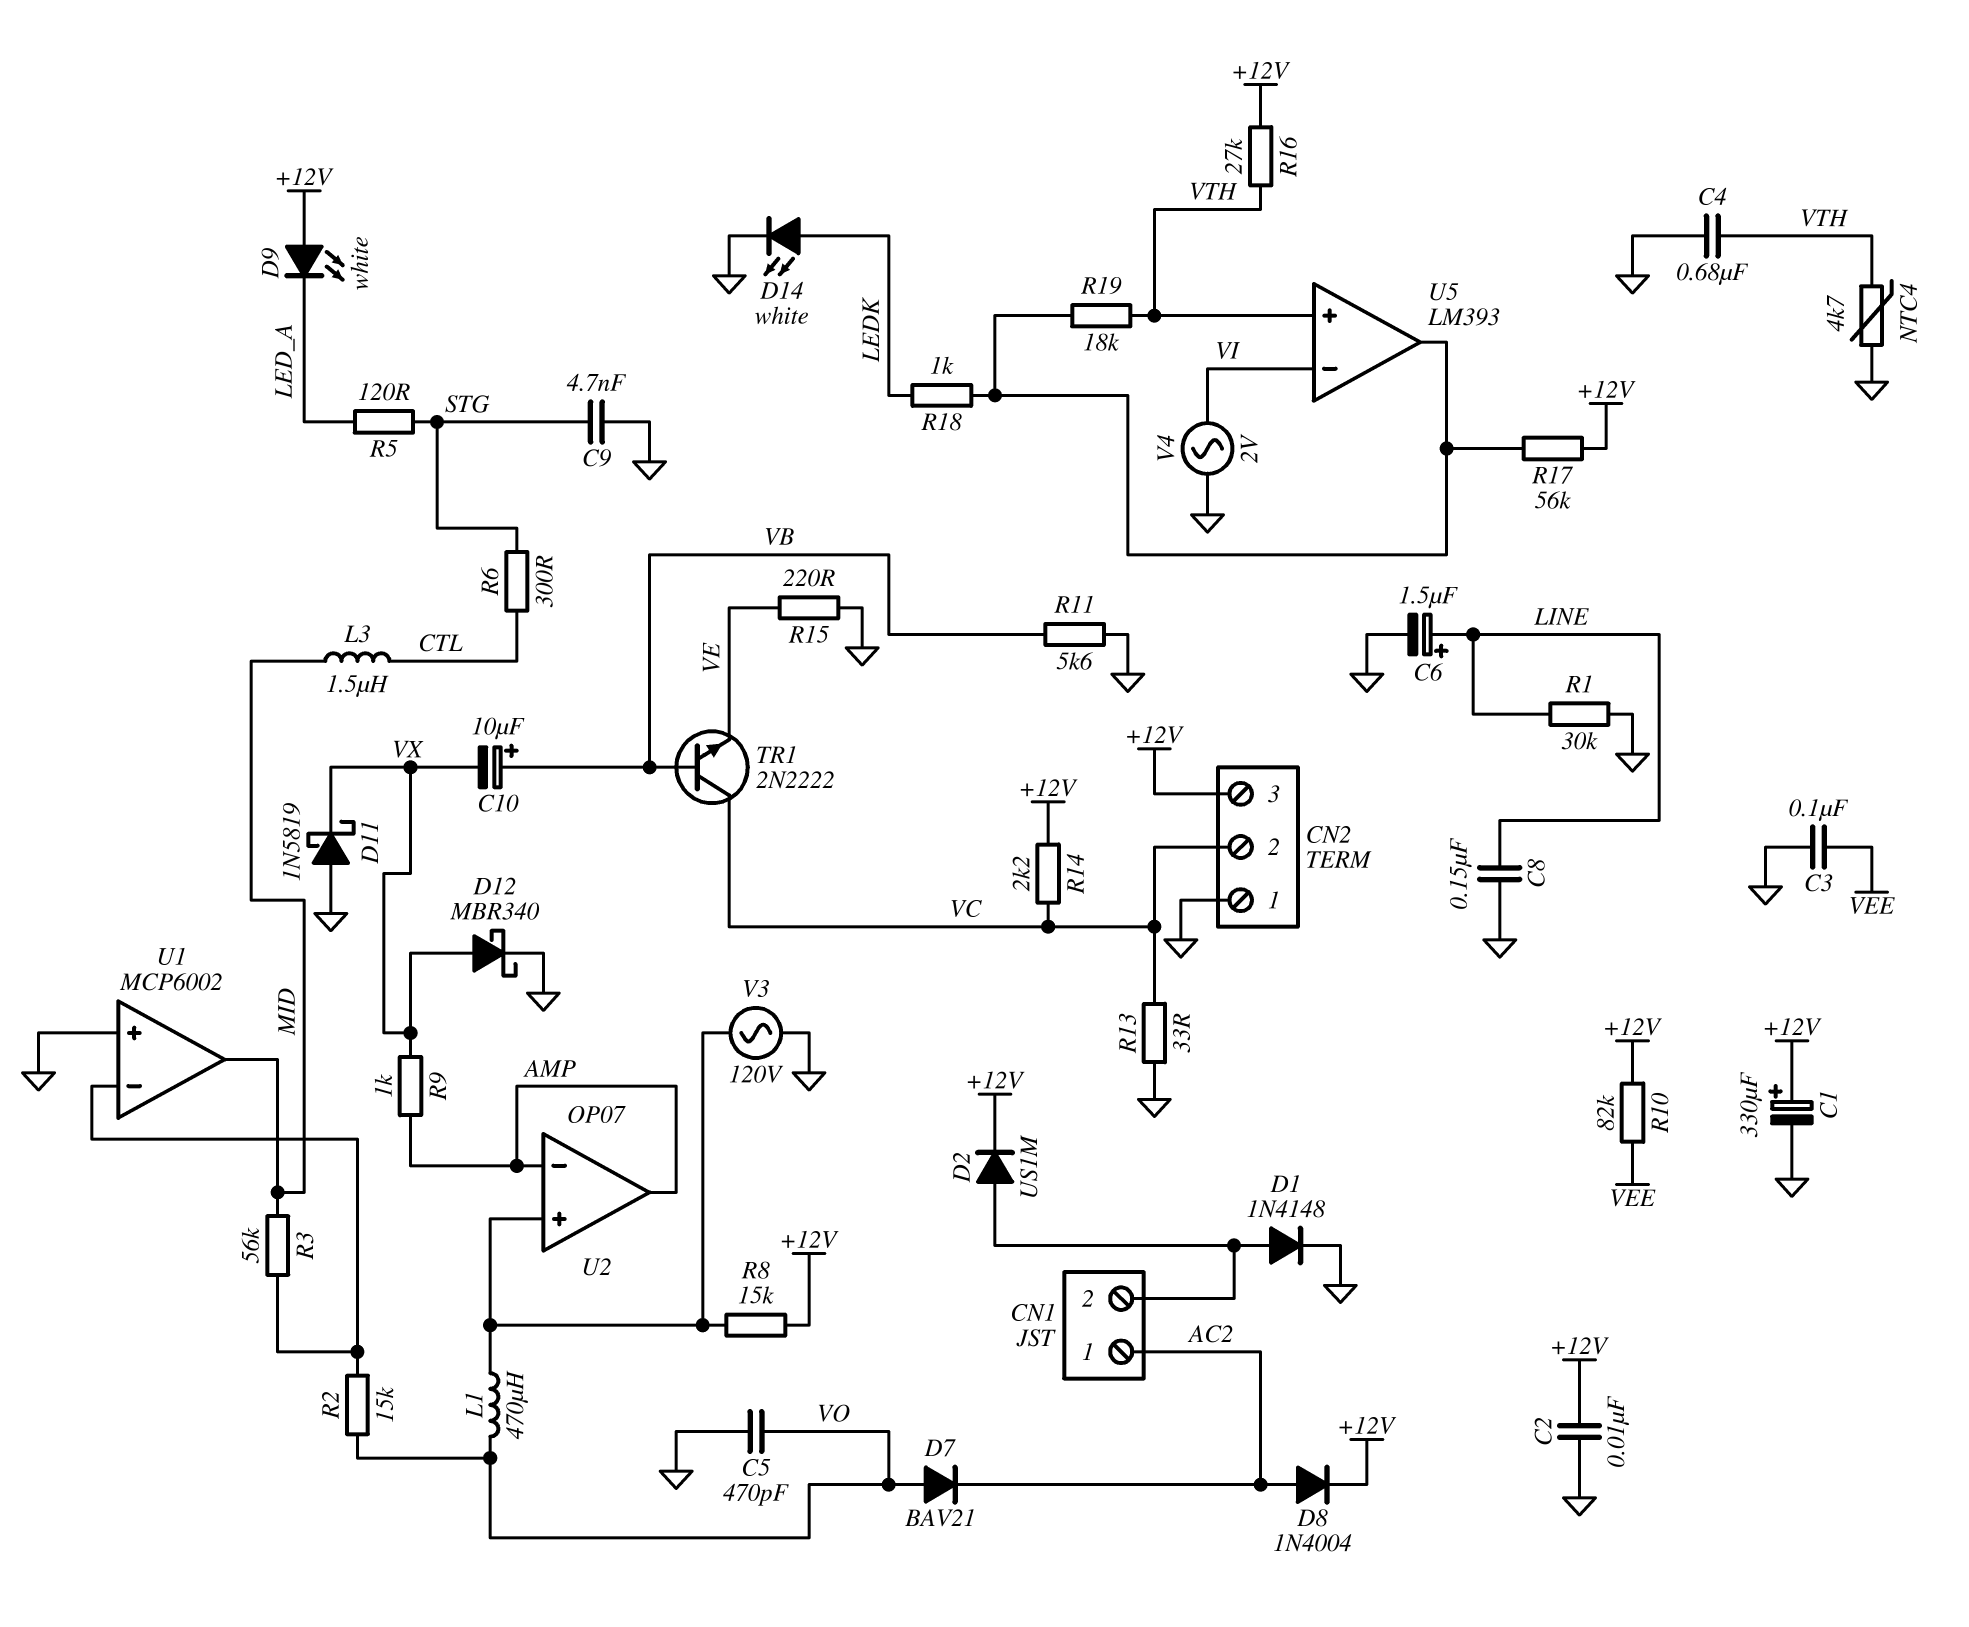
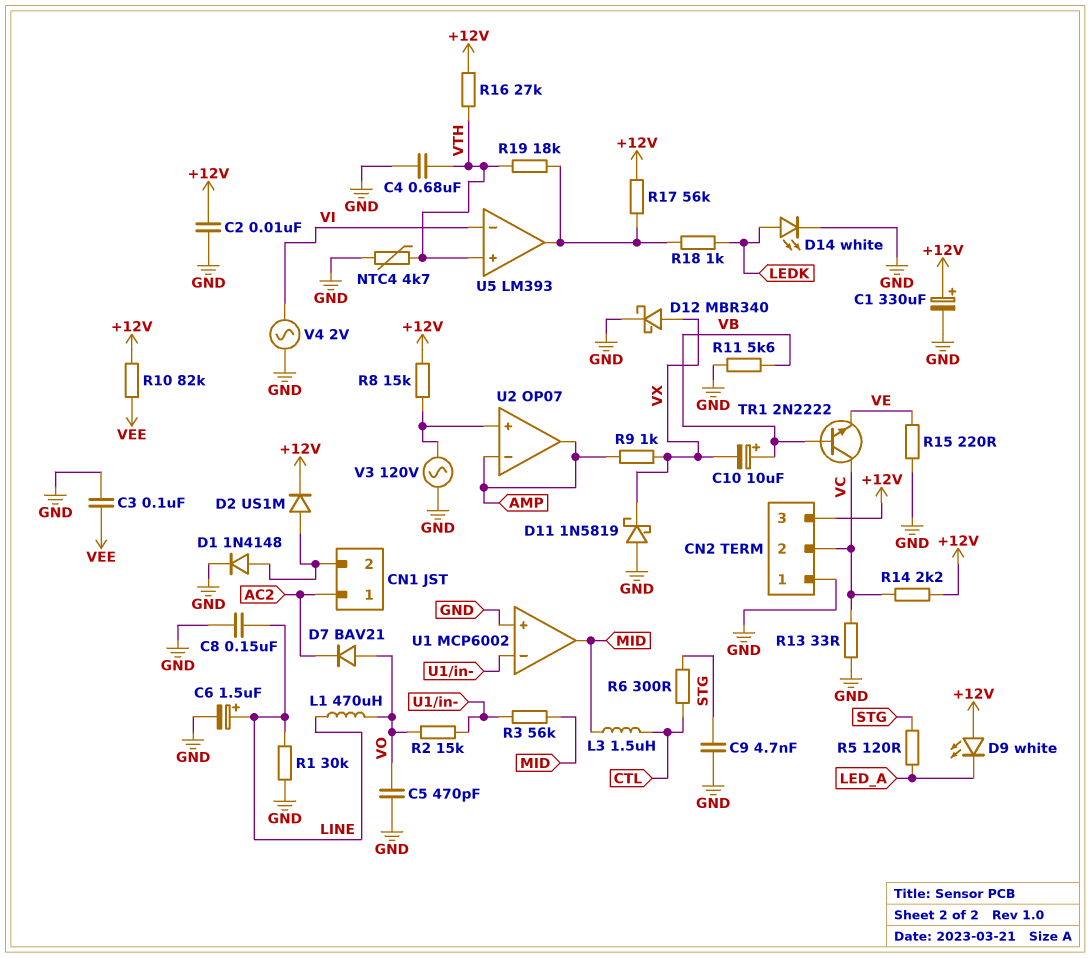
D8: diode 1N4004 (A AC2, K +12V) -> none
L1: 470uH (U2/in+, VO) -> 470uH (LINE, VO)

